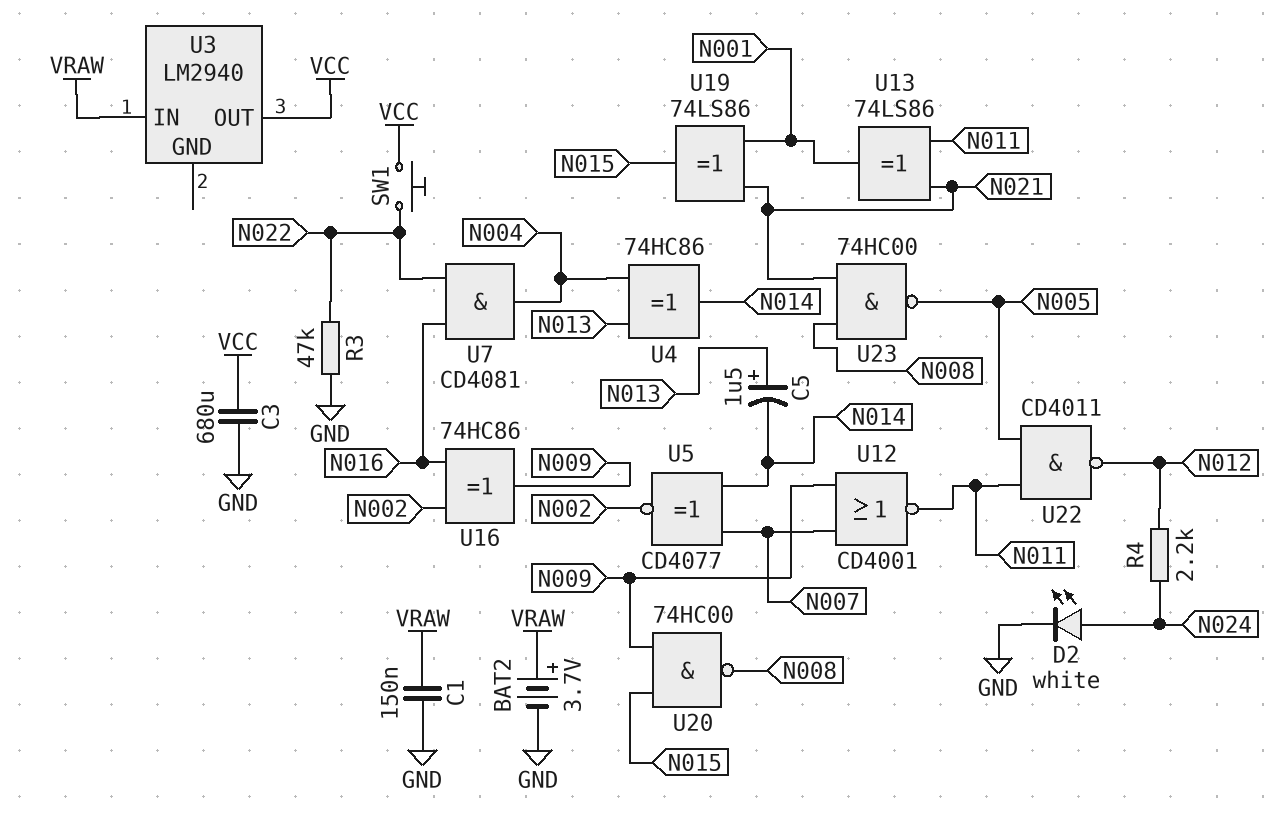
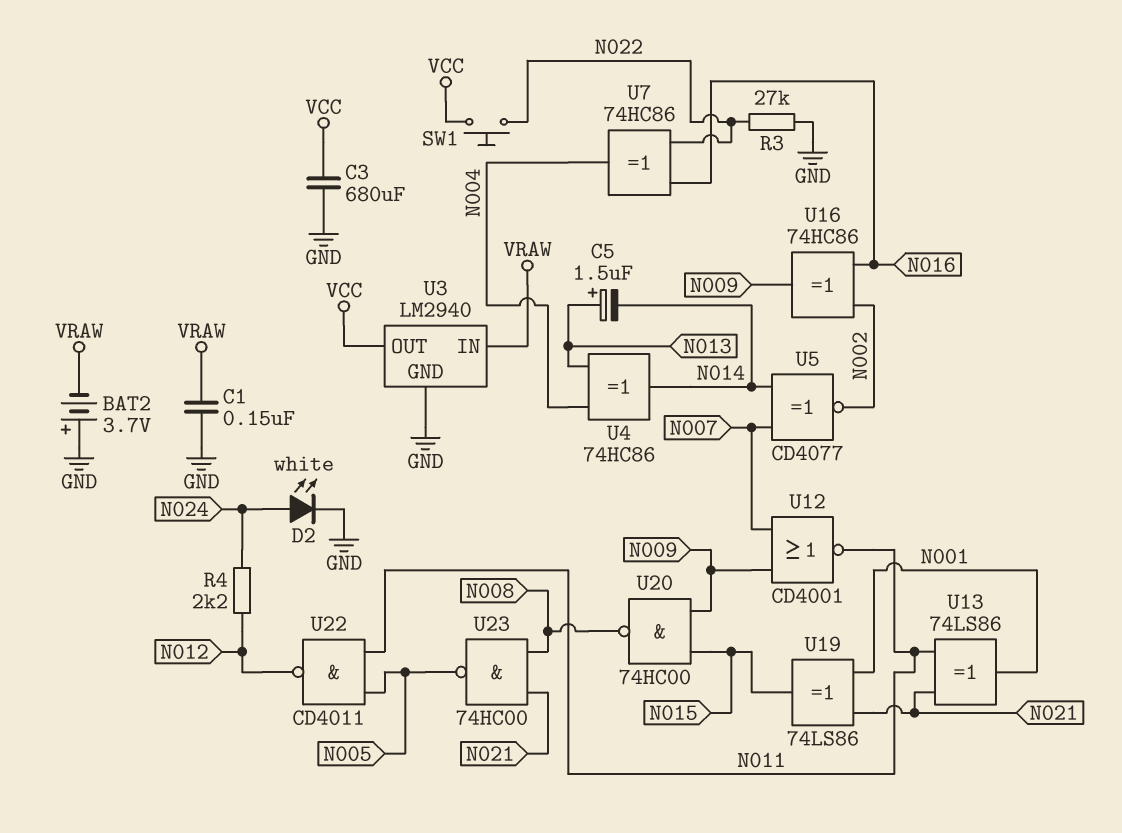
BAT2: 3.7V (plus VRAW, minus GND) -> 3.7V (plus GND, minus VRAW)
R3: 47k (GND, N022) -> 27k (GND, N022)
U3 pin GND: none -> GND
U7: AND CD4081 (in N016, in N022, out N004) -> XOR 74HC86 (in N016, in N022, out N004)

